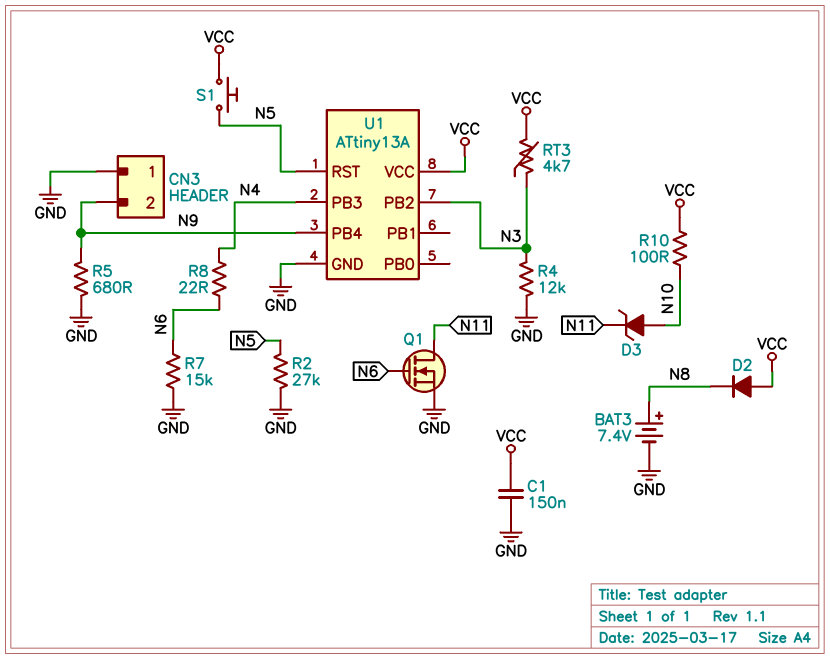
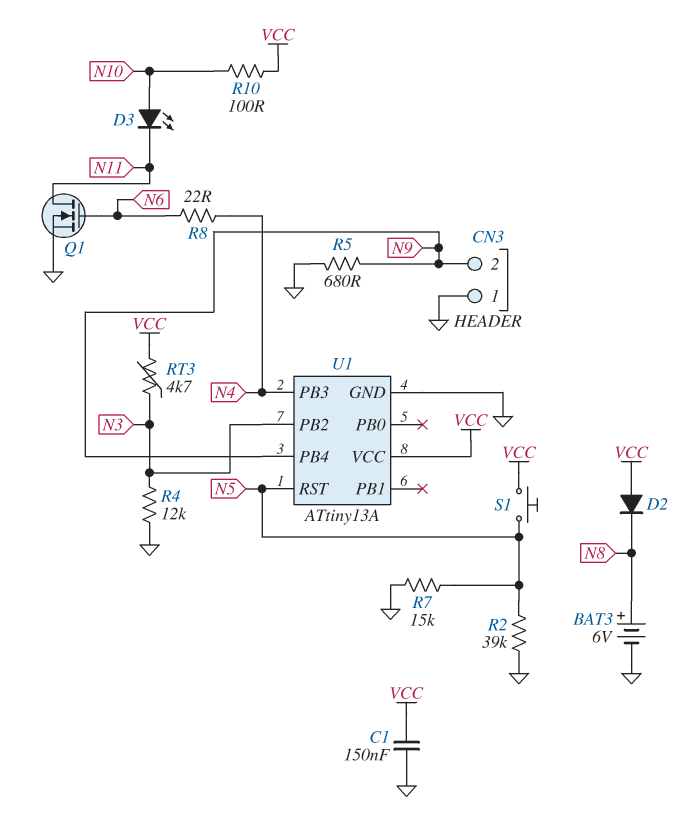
BAT3: 7.4V (plus N8, minus GND) -> 6V (plus N8, minus GND)
D3: zener (A N10, K N11) -> LED (A N10, K N11)
R2: 27k (GND, N5) -> 39k (GND, N5)
R7: 15k (GND, N6) -> 15k (GND, N5)

